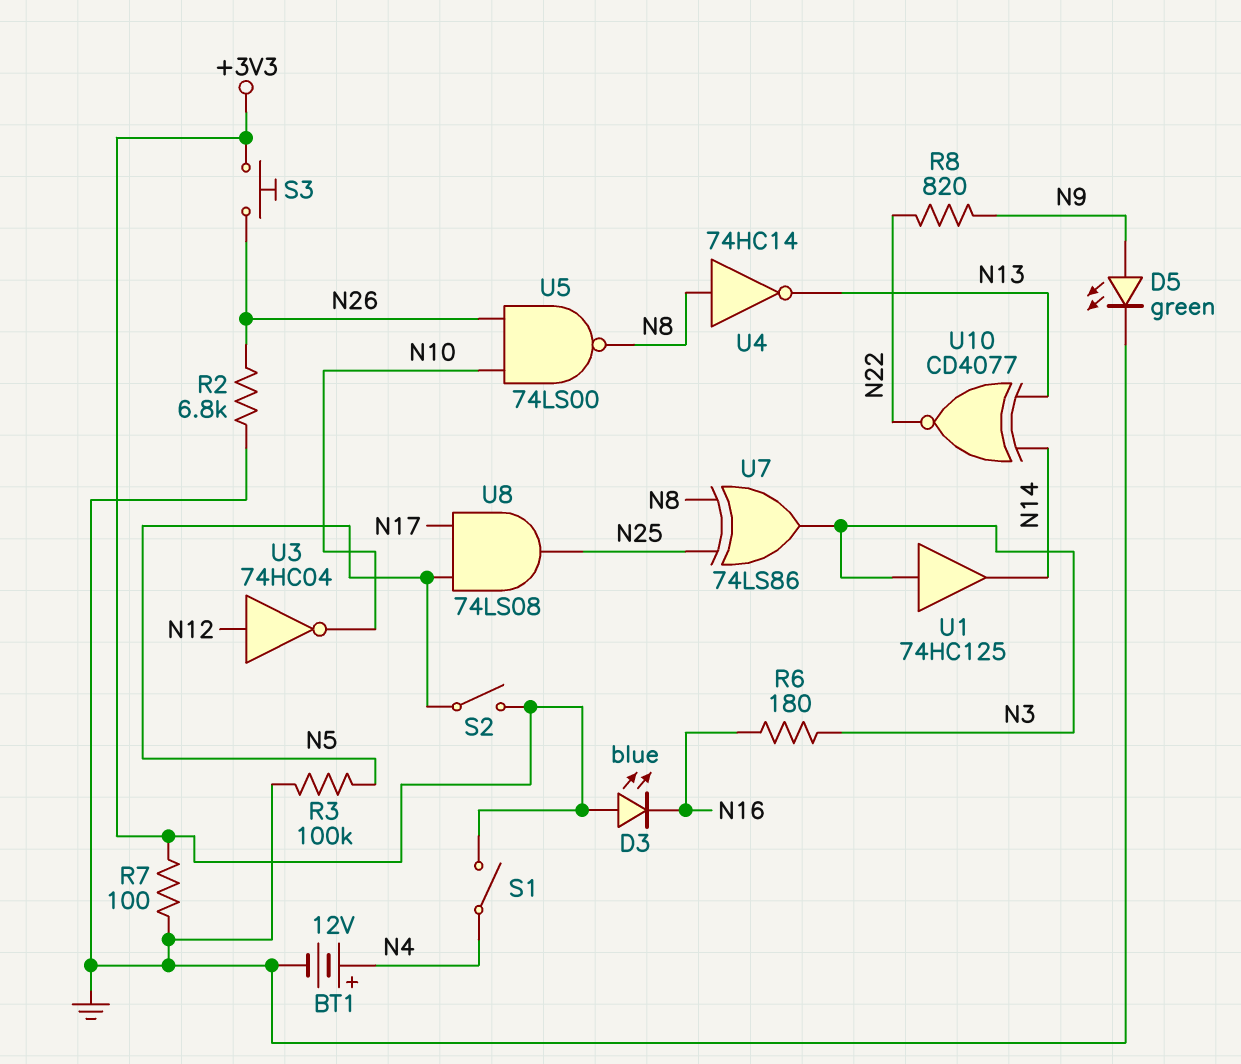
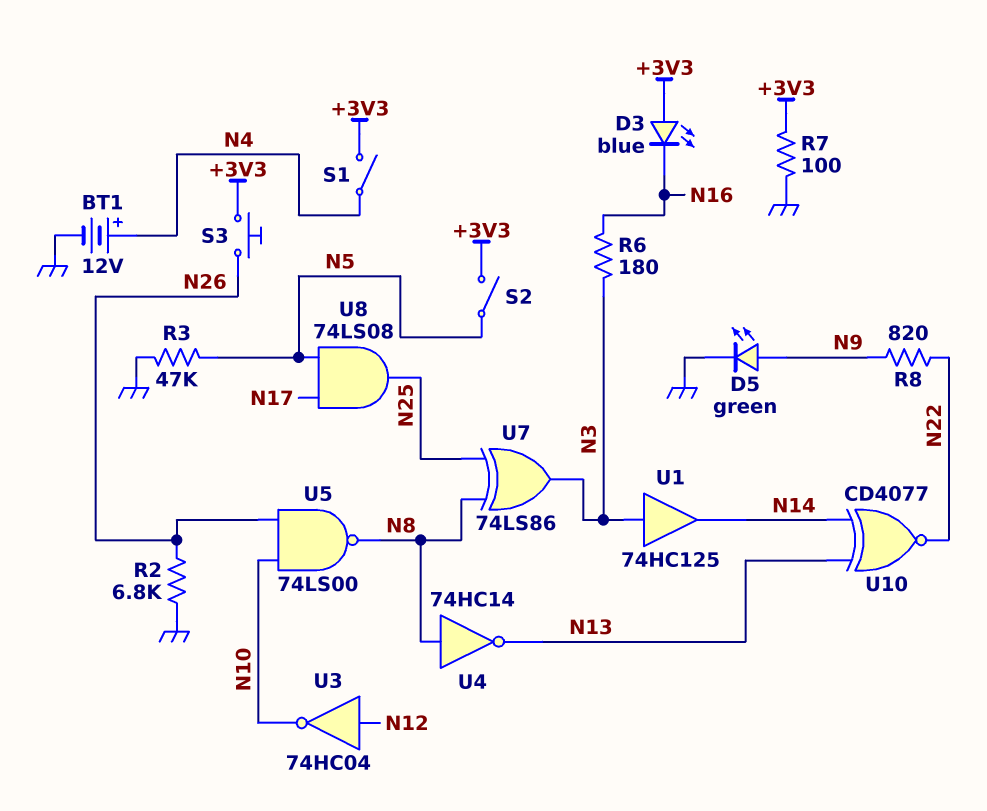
R3: 100k (GND, N5) -> 47k (GND, N5)

